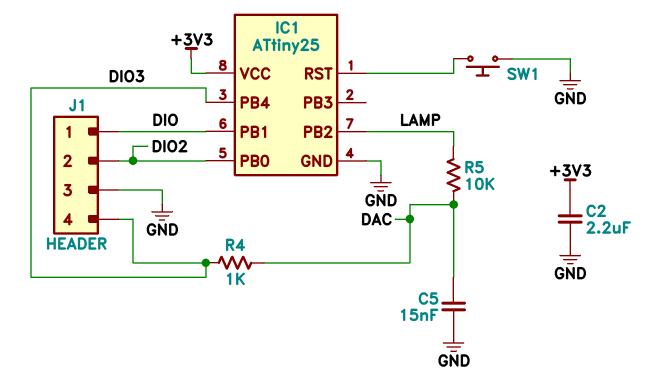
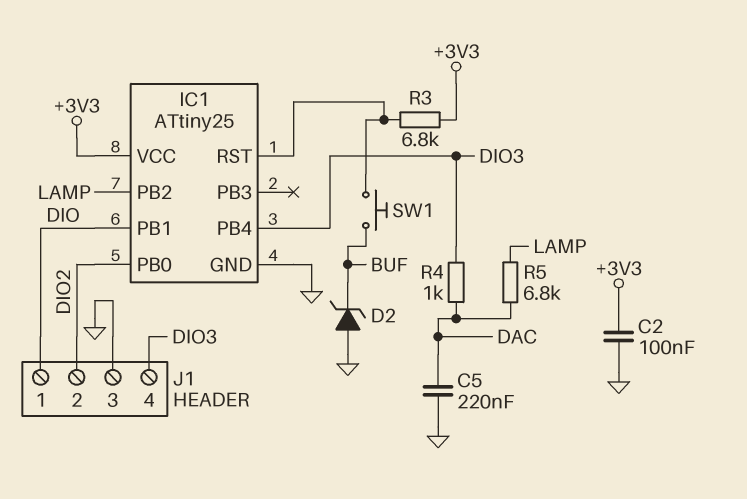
C2: 2.2uF (+3V3, GND) -> 100nF (+3V3, GND)
C5: 15nF (DAC, GND) -> 220nF (DAC, GND)
D2: none -> zener (A GND, K BUF)
R3: none -> 6.8k (+3V3, IC1/RST)
R5: 10k (DAC, LAMP) -> 6.8k (DAC, LAMP)
SW1: button (GND, IC1/RST) -> button (BUF, IC1/RST)

